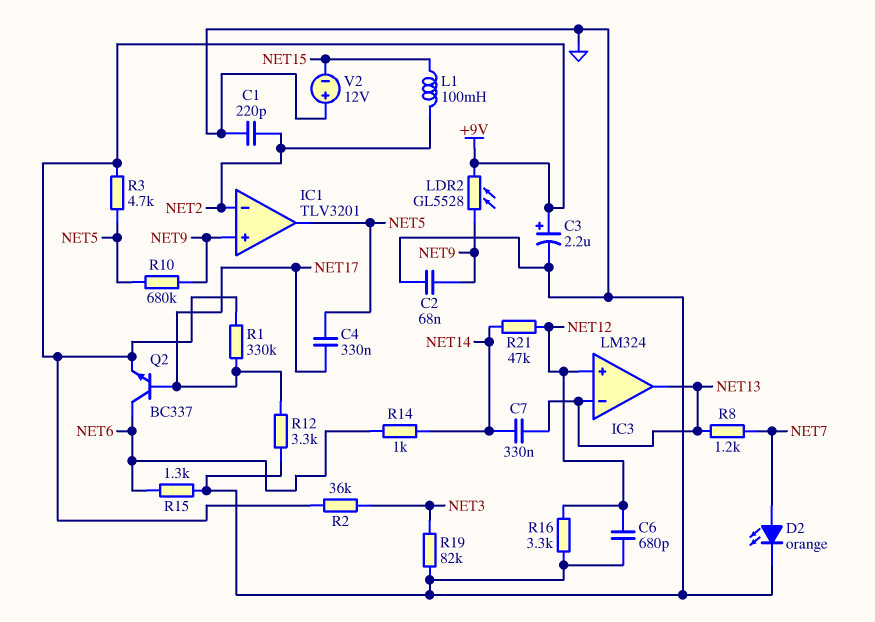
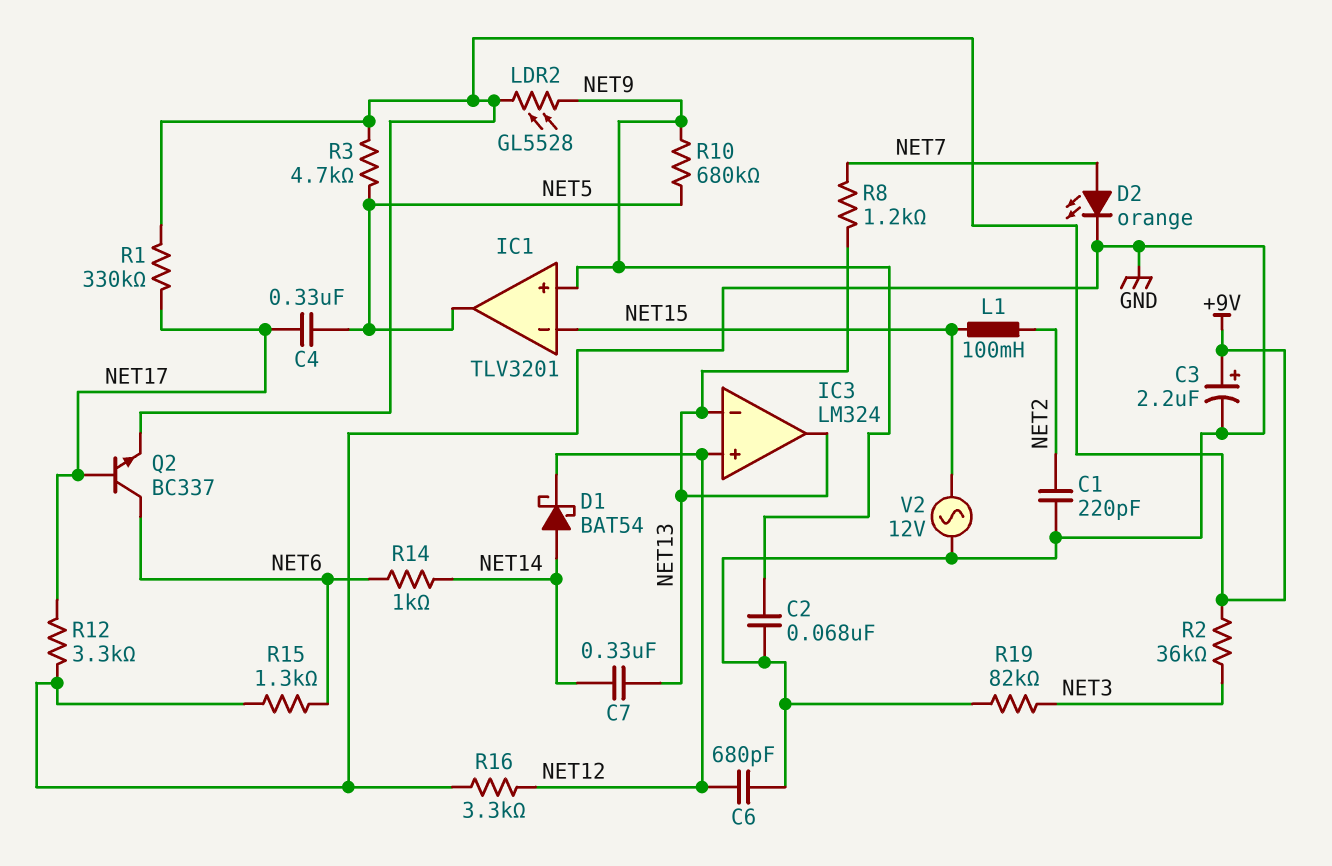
D1: none -> schottky BAT54 (A NET14, K NET12)
IC1 pin in-: NET2 -> NET15
R21: 47k (NET12, NET14) -> none
V2: 12V (plus GND, minus NET15) -> AC 12V (GND, NET15)

